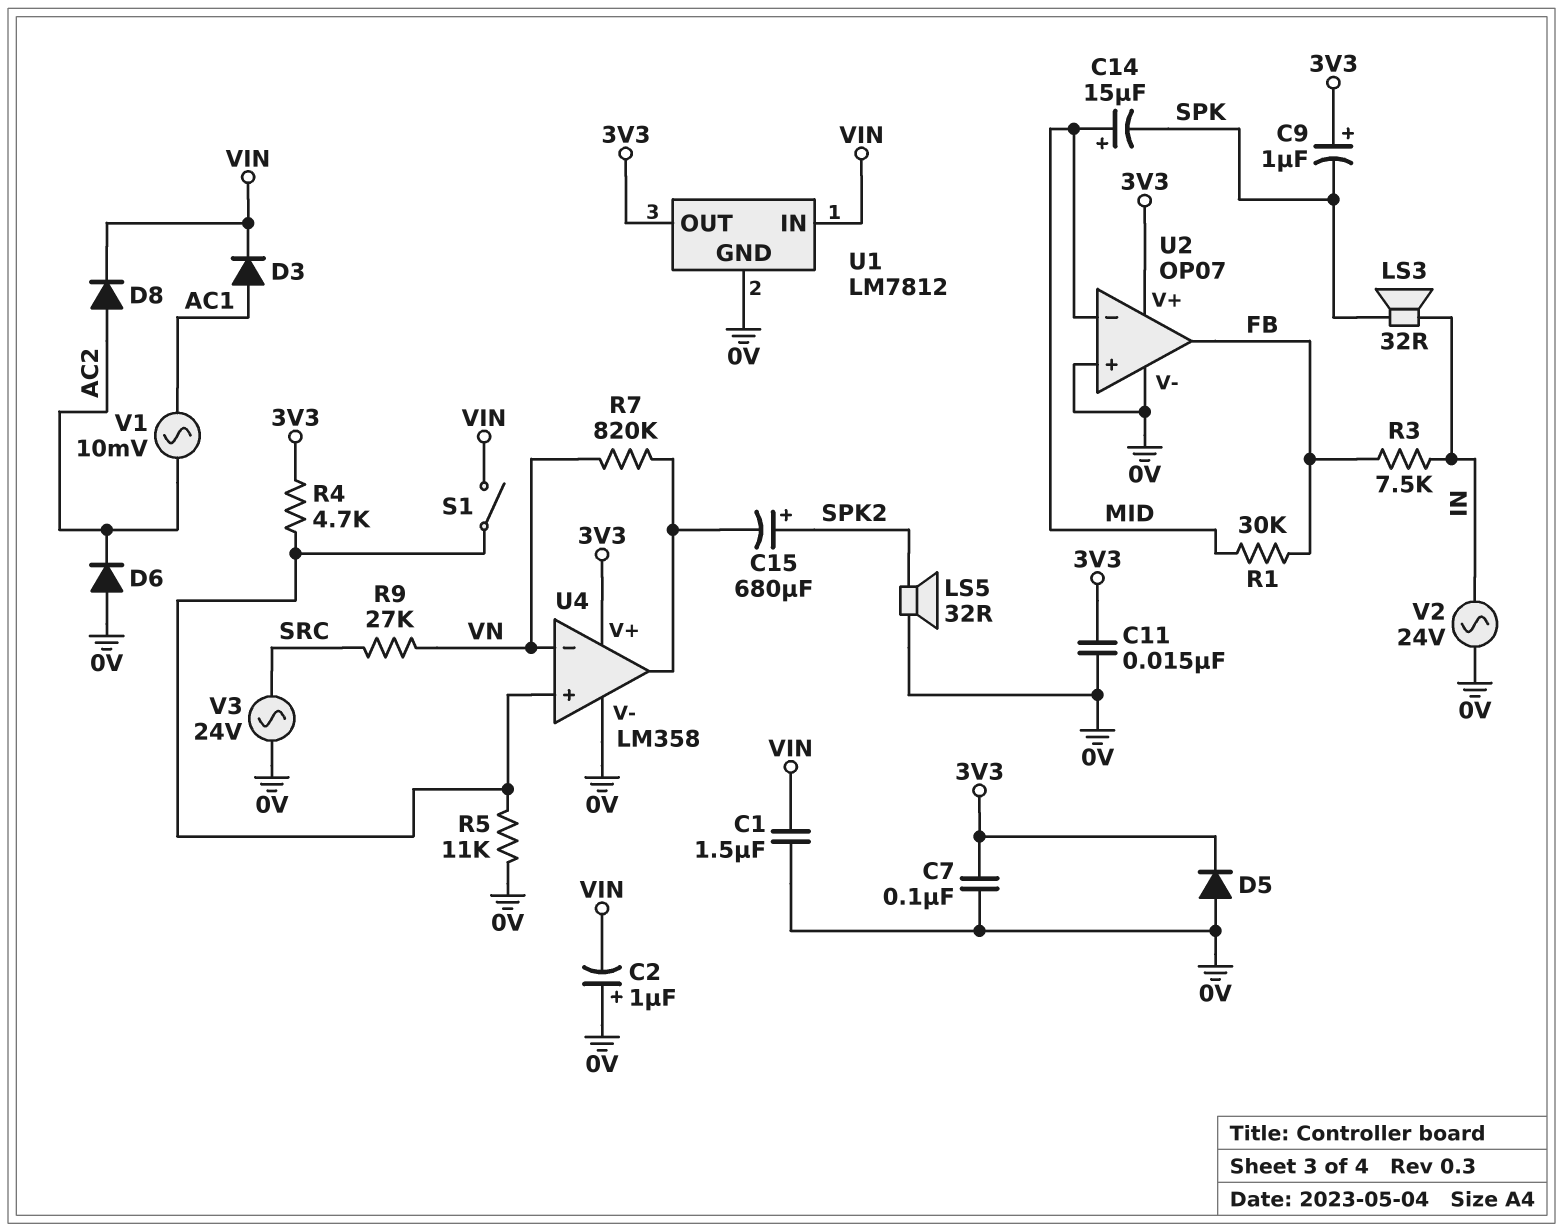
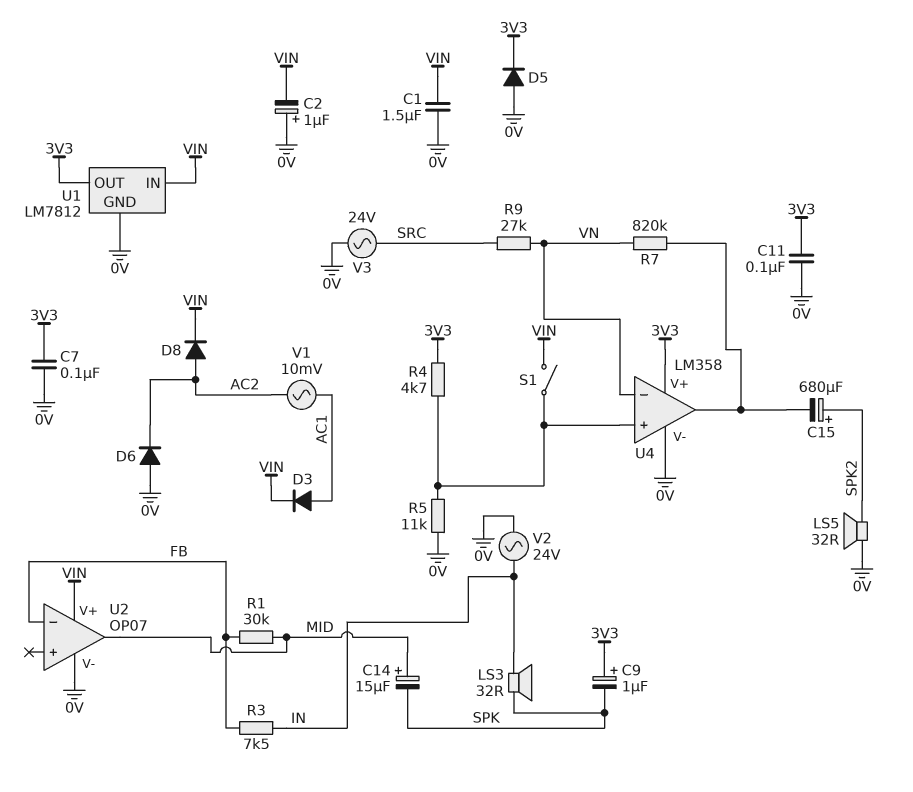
C11: 15nF (0V, 3V3) -> 100nF (0V, 3V3)
U2 pin V+: 3V3 -> VIN
U2 pin in+: 0V -> none
U2 pin in-: MID -> FB
U2 pin out: FB -> MID

